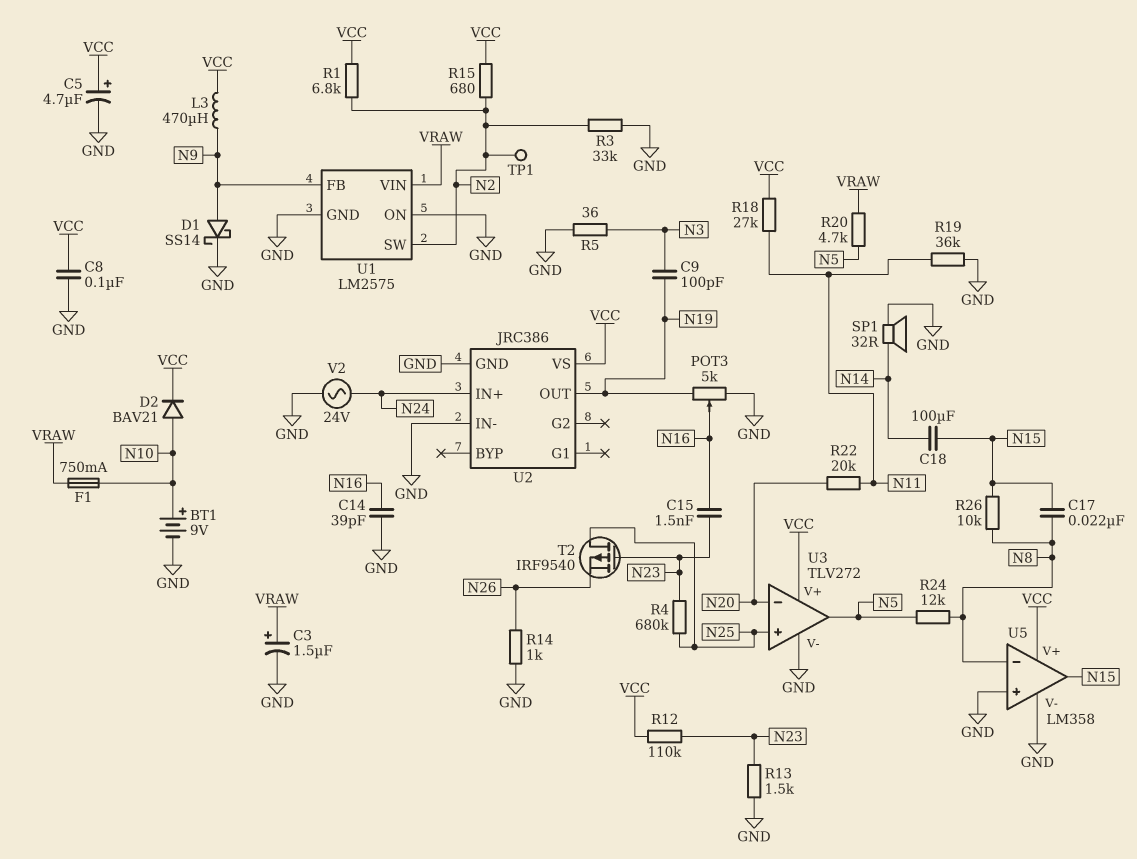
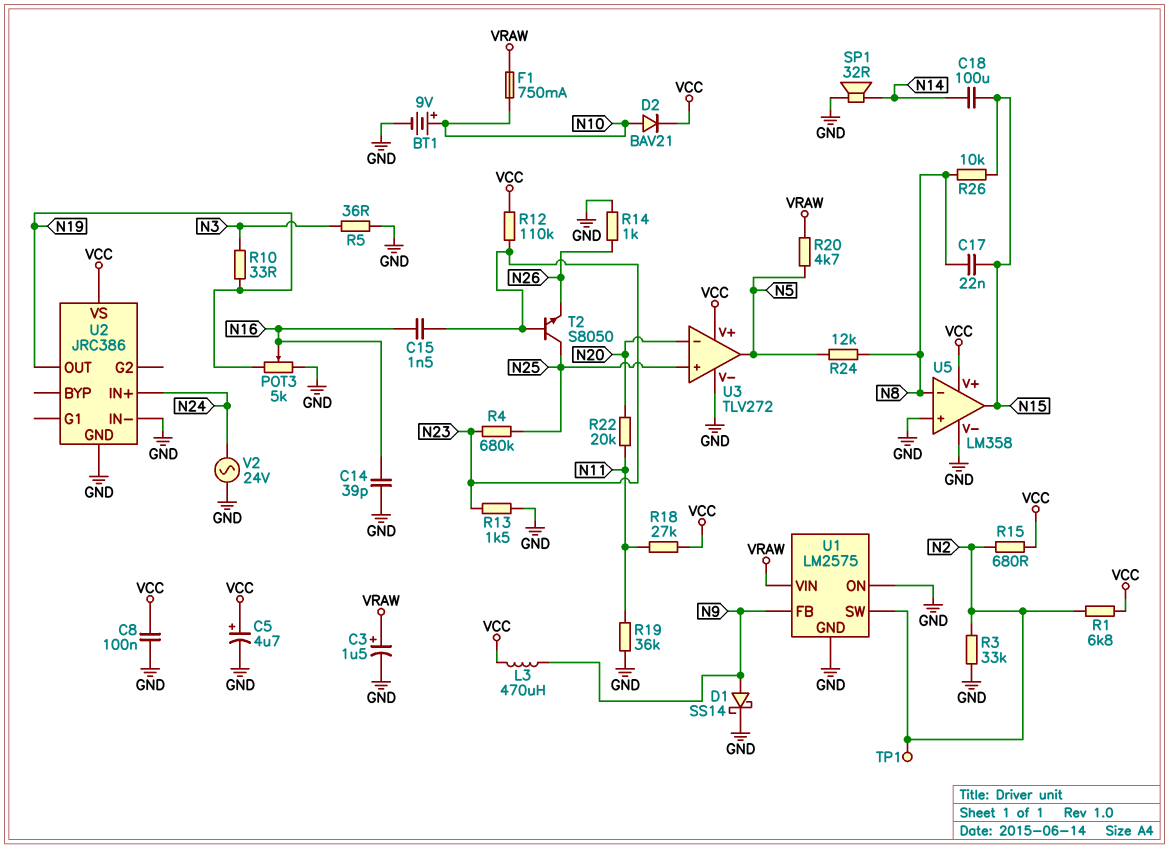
C9: 100pF (N3, N19) -> none
R10: none -> 33 (N3, N19)
T2: PMOS IRF9540 (G N23, D N25, S N26) -> NPN S8050 (B N23, C N25, E N26)

